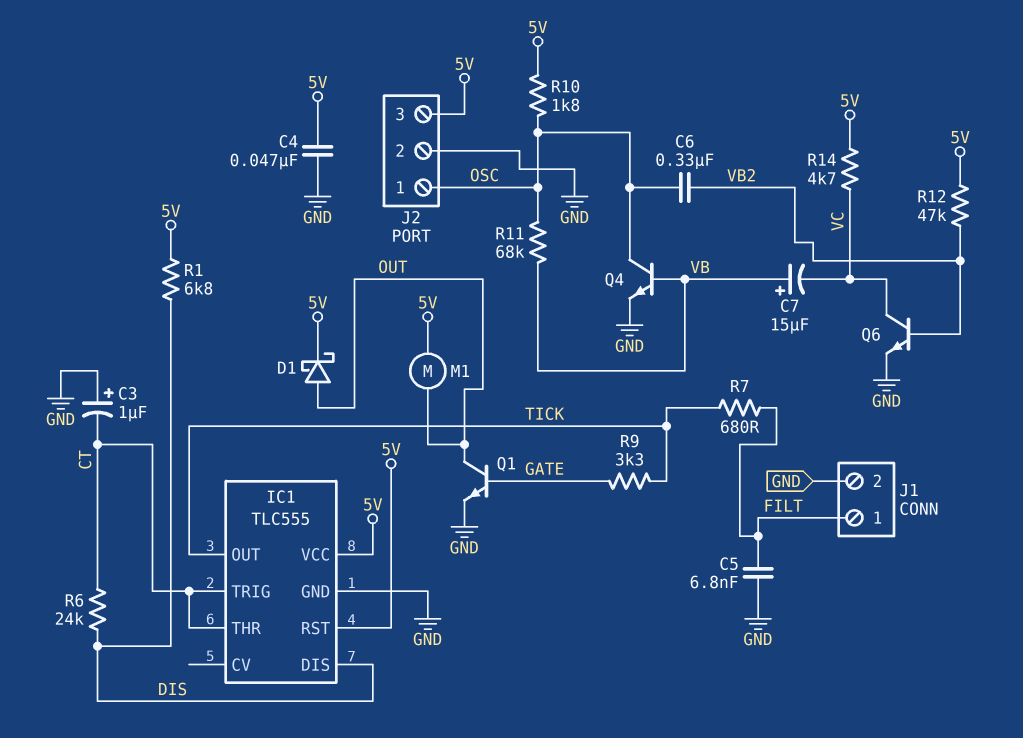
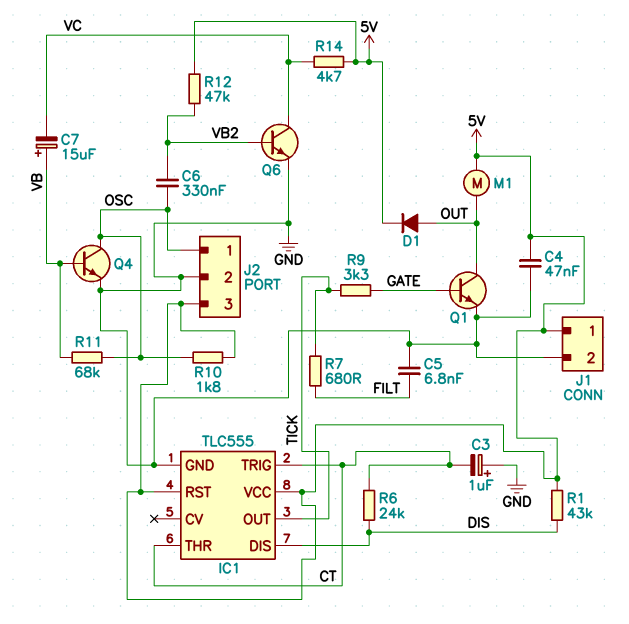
D1: schottky (A OUT, K 5V) -> diode (A OUT, K 5V)
J1 pin 1: FILT -> 5V
R1: 6.8k (5V, DIS) -> 43k (5V, DIS)

